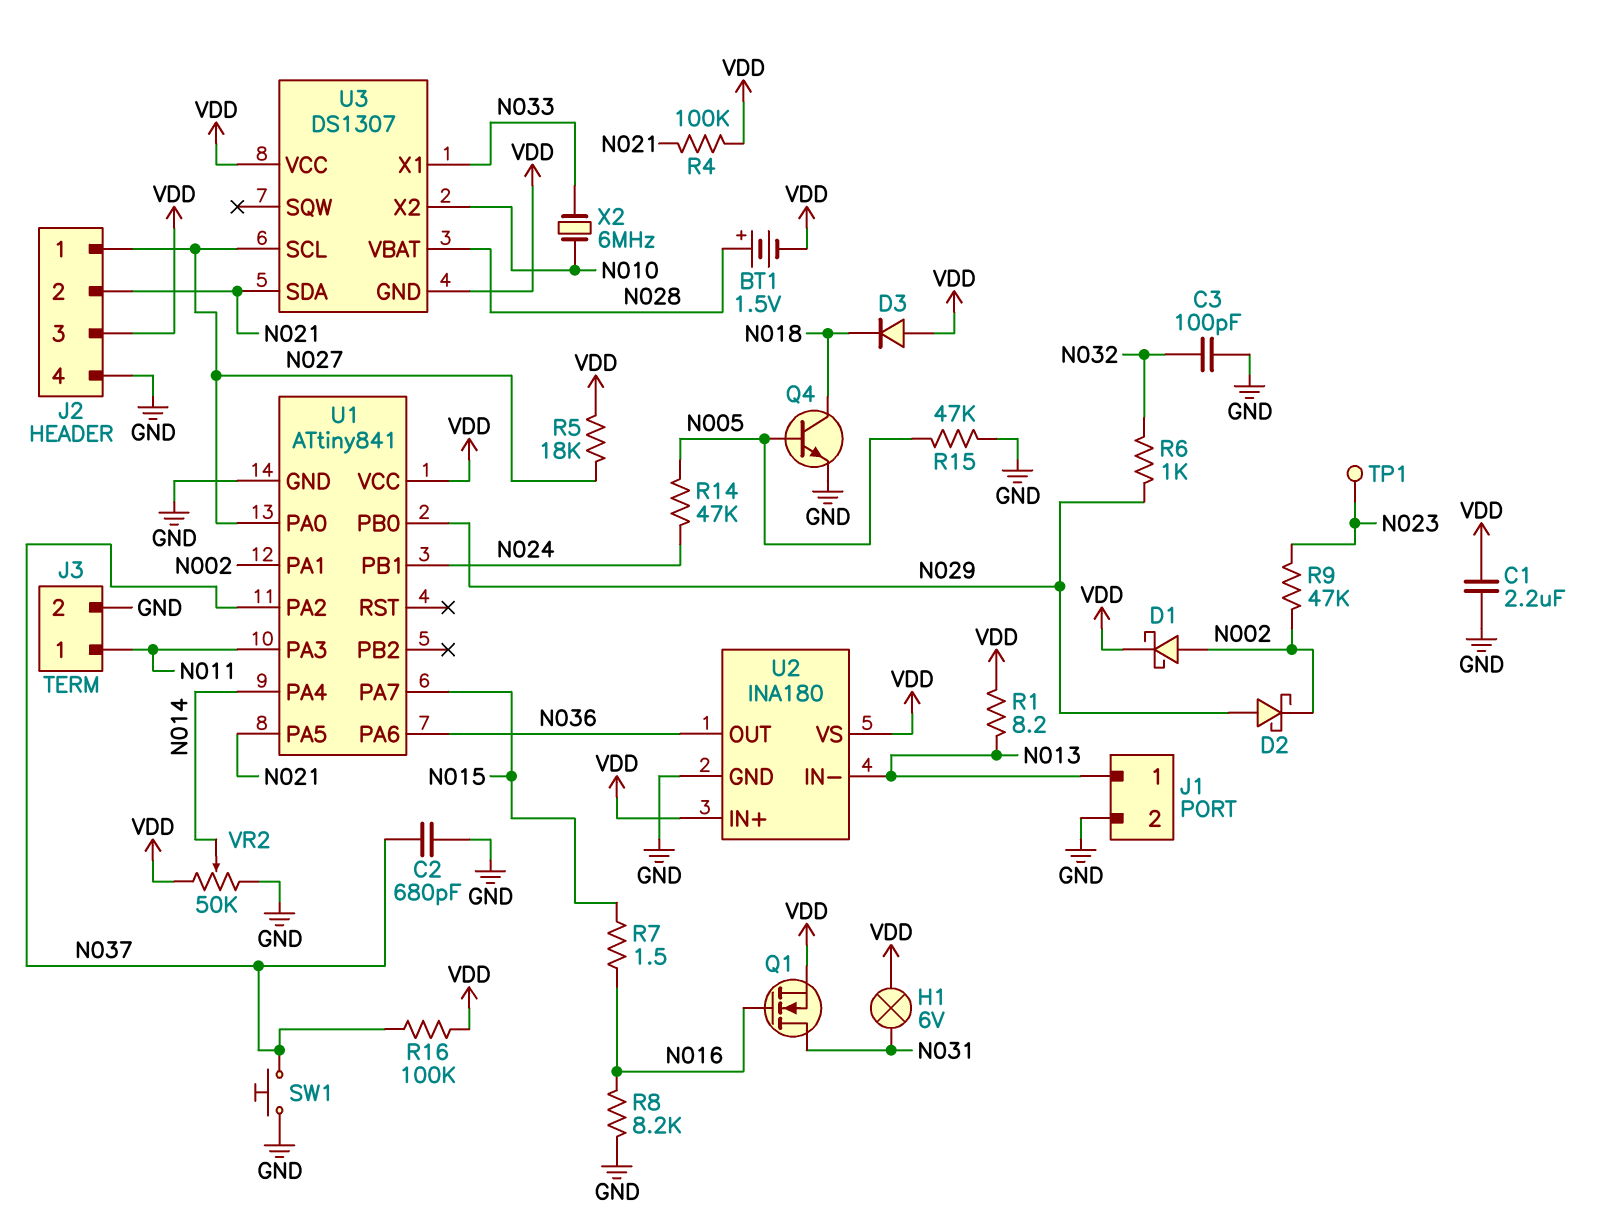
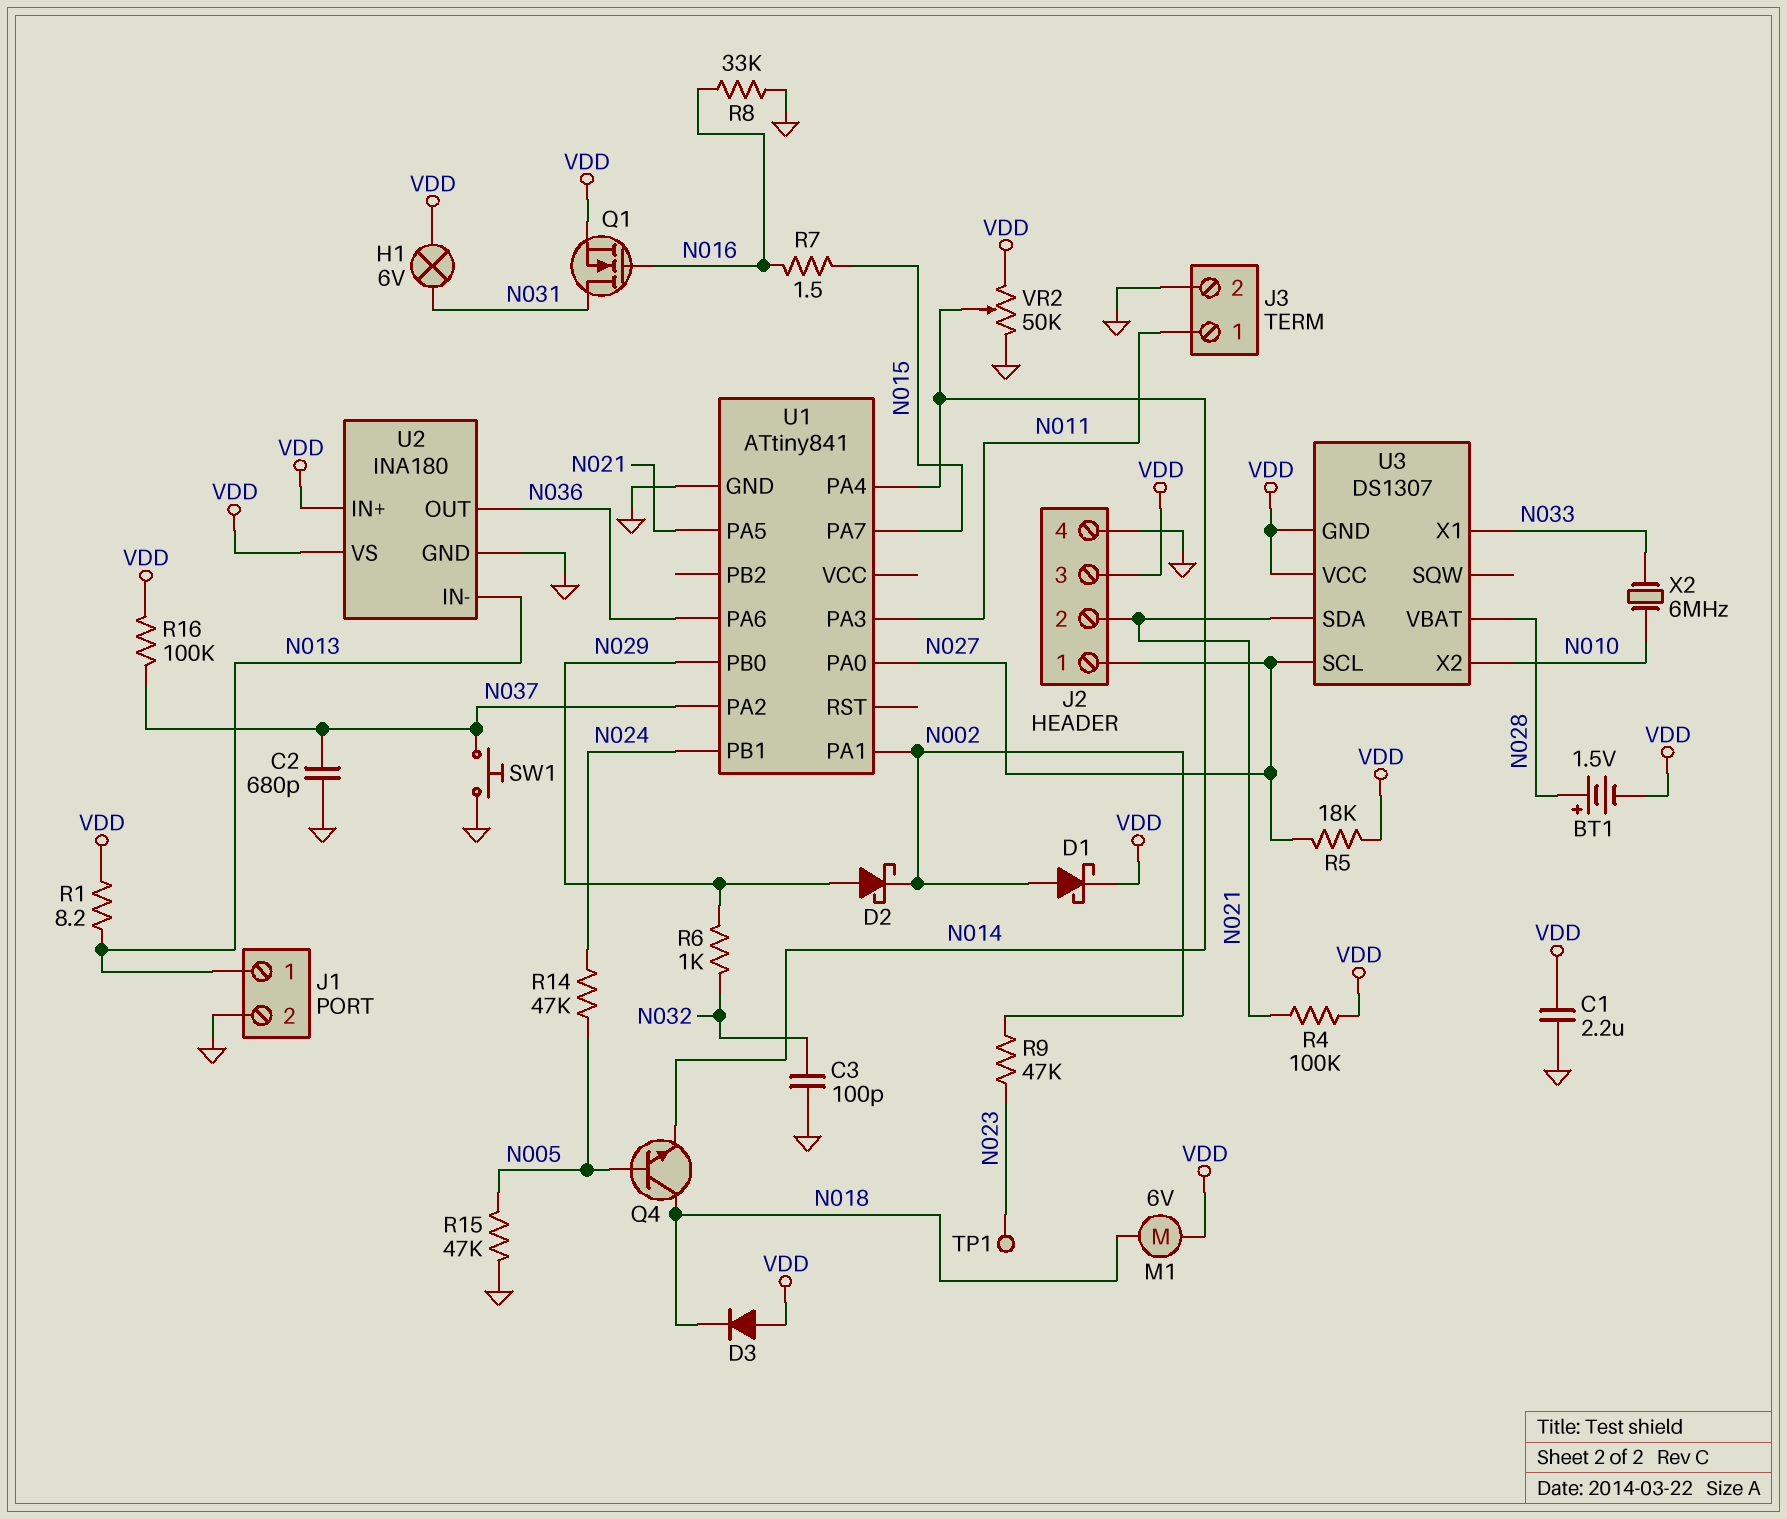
M1: none -> motor 6V (N018, VDD)
Q4: NPN (B N005, C N018, E GND) -> NPN (B N005, C N018, E N014)
R8: 8.2k (GND, N016) -> 33k (GND, N016)
U1 pin VCC: VDD -> none

